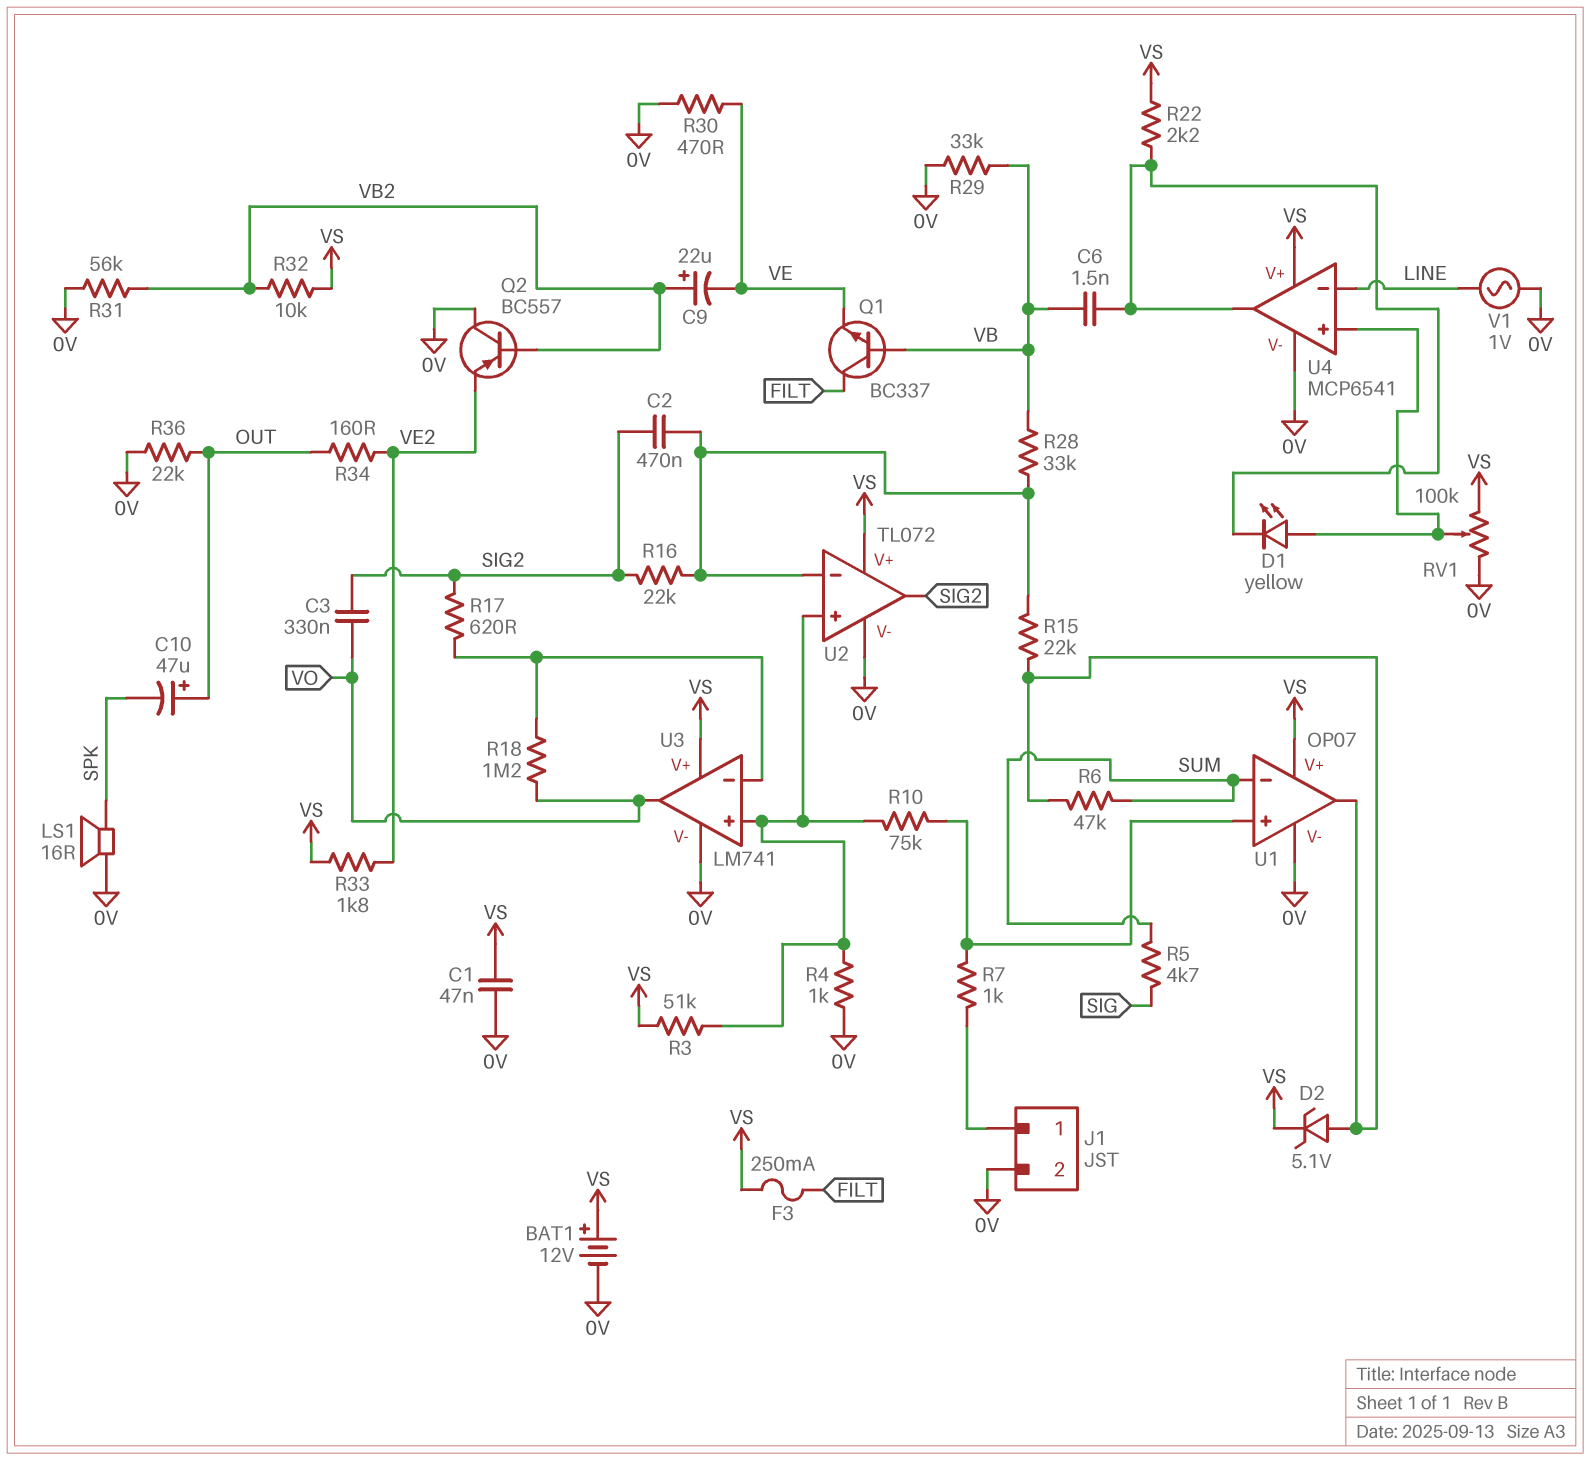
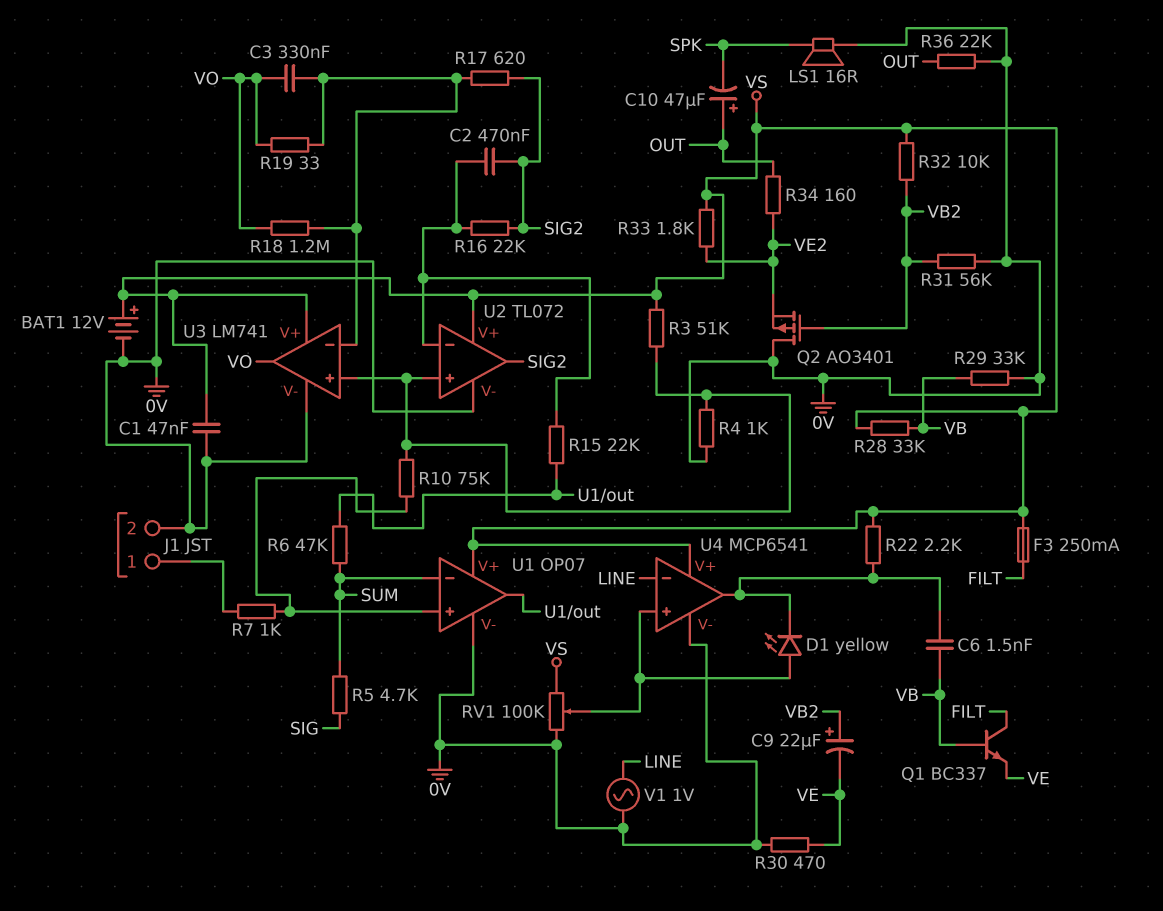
C3: 330nF (SIG2, VO) -> 330nF (U3/in-, VO)
D2: zener 5.1V (A U1/out, K VS) -> none
Q2: PNP BC557 (B VB2, C 0V, E VE2) -> PMOS AO3401 (G VB2, D 0V, S VE2)
R19: none -> 33 (U3/in-, VO)
R28: 33k (U2/in-, VB) -> 33k (VB, VS)

